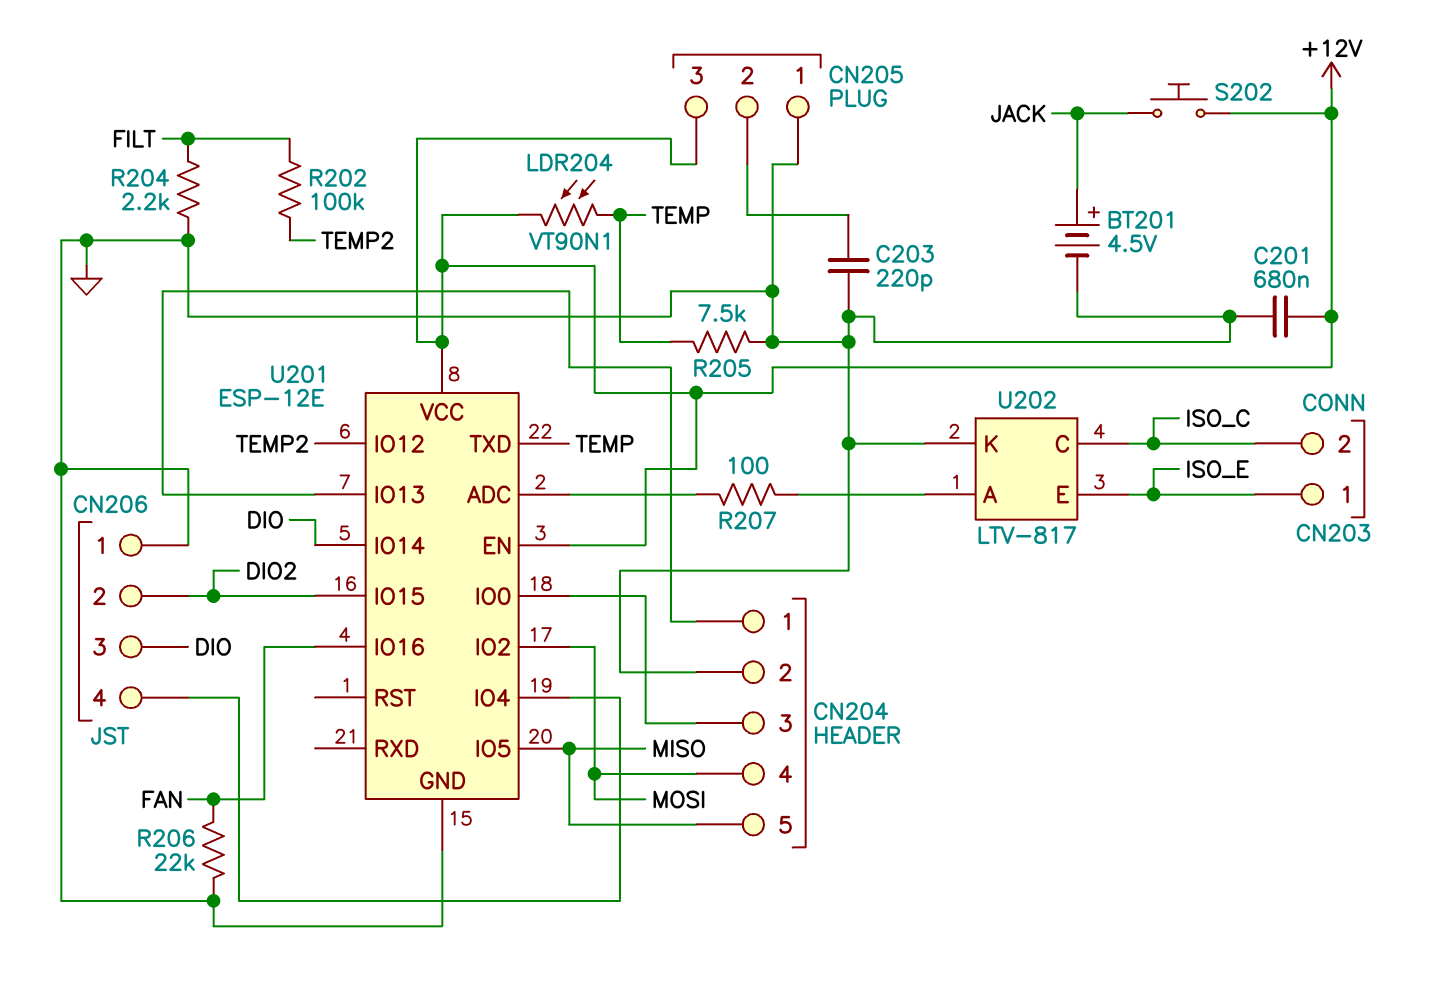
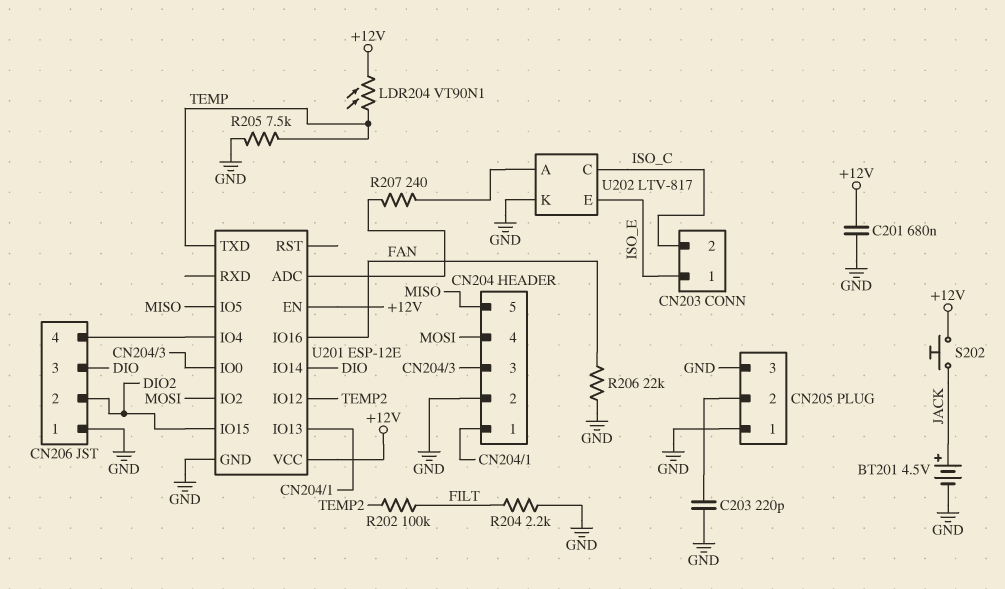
CN205 pin 3: +12V -> GND
R207: 100 (U201/ADC, U202/A) -> 240 (U201/ADC, U202/A)

